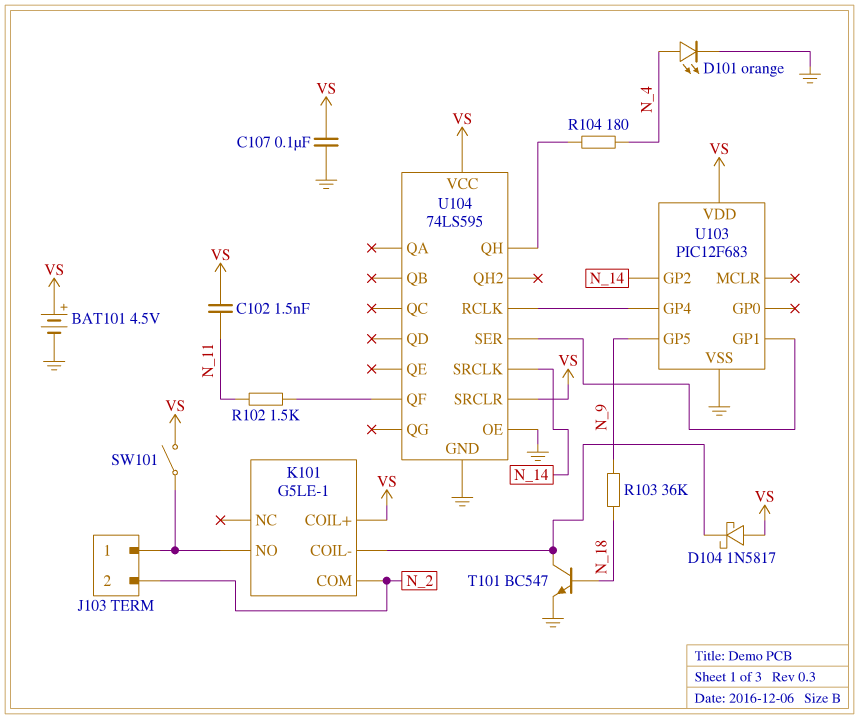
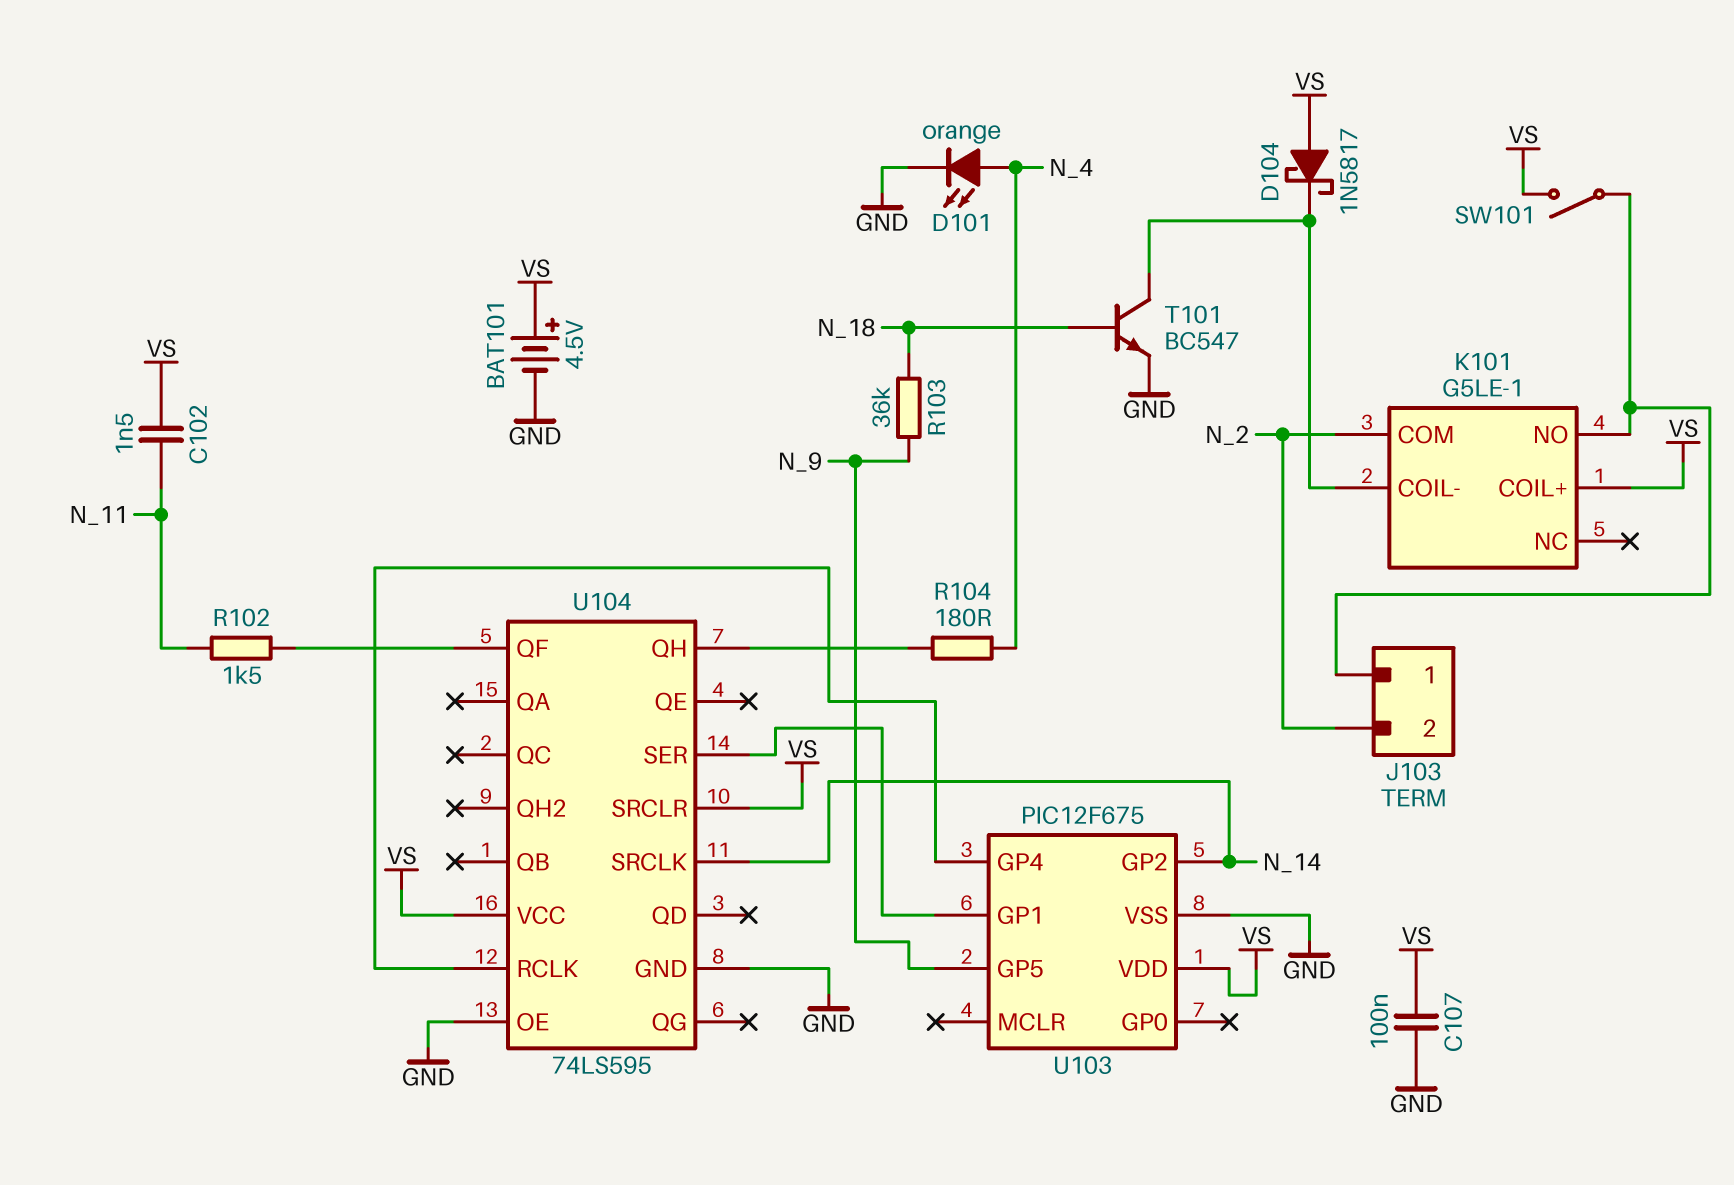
U103: PIC12F683 -> PIC12F675

